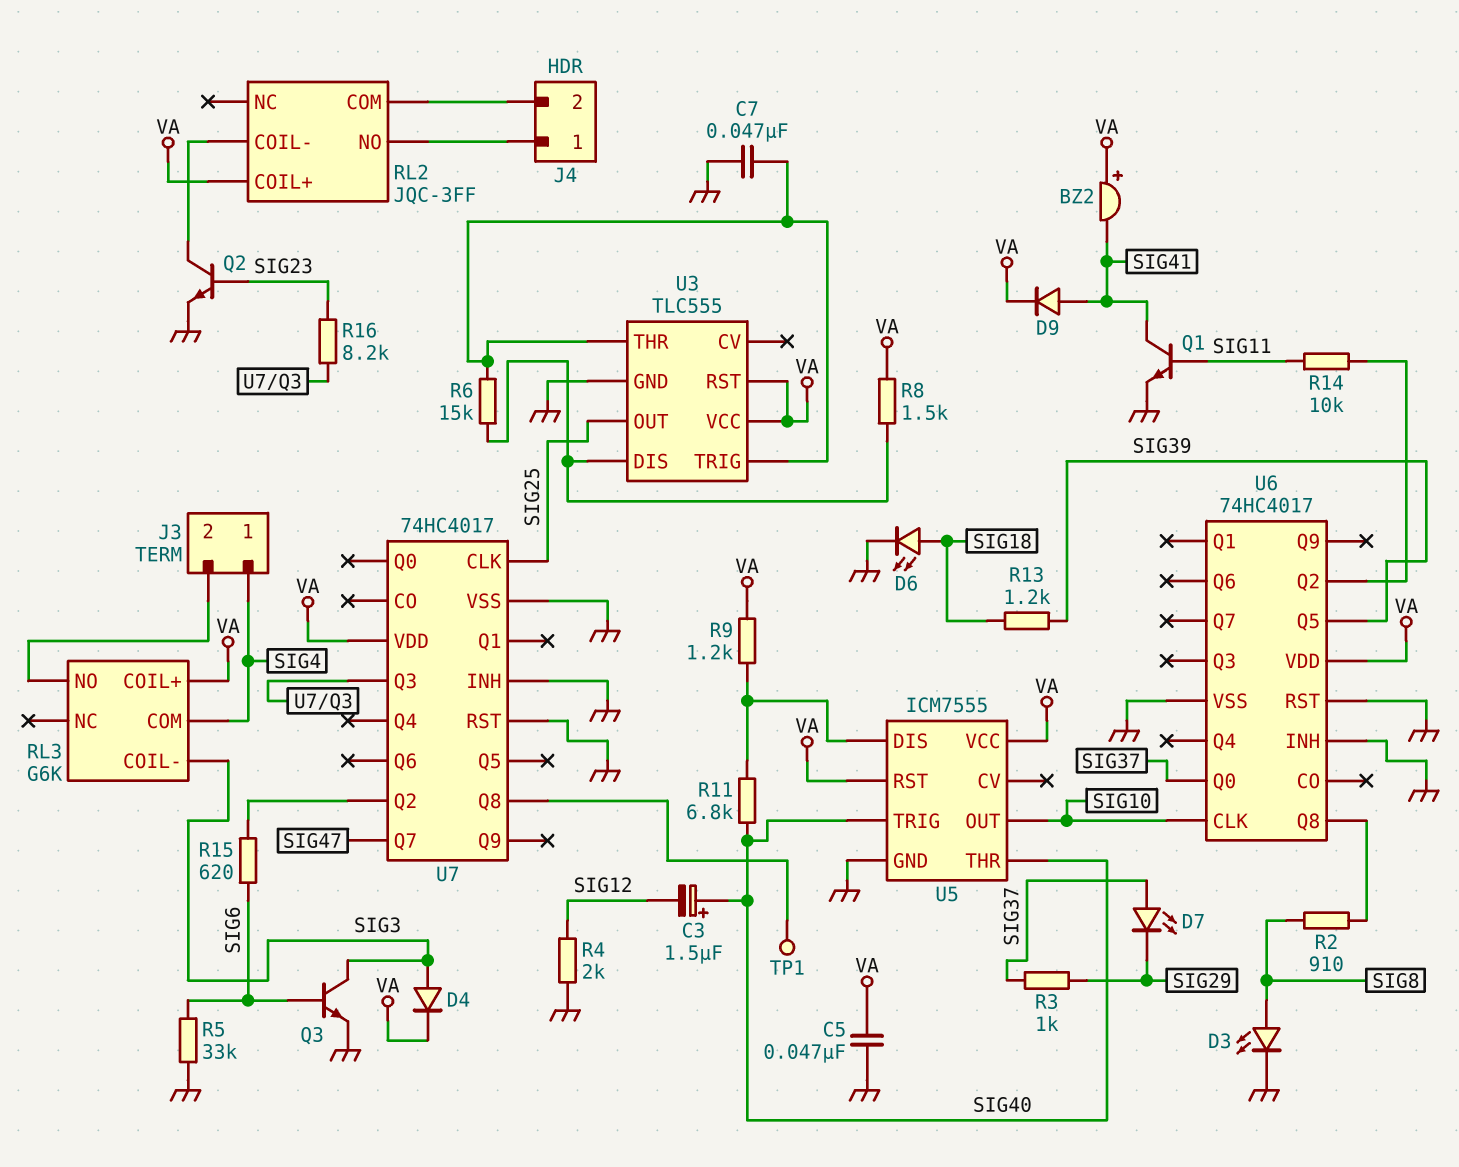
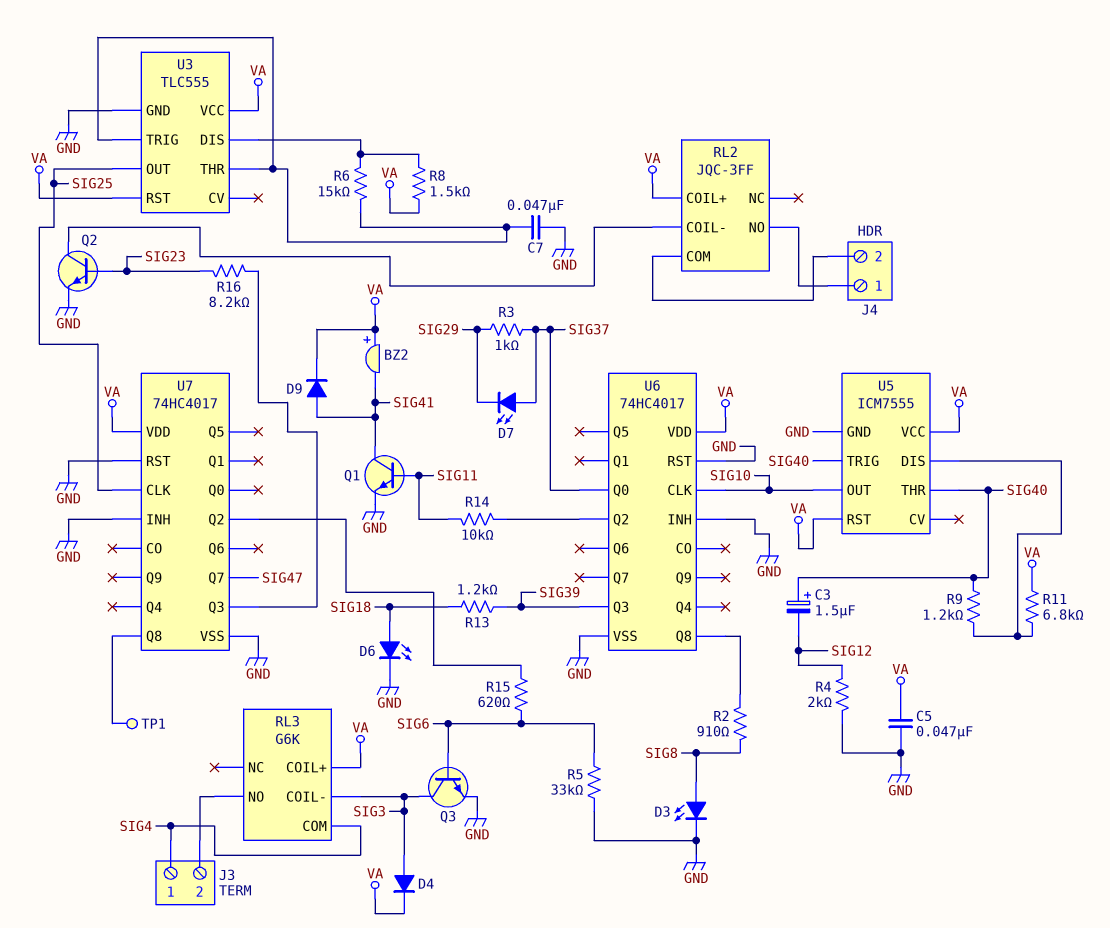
R9: 1.2k (U5/DIS, VA) -> 1.2k (SIG40, U5/DIS)
R11: 6.8k (SIG40, U5/DIS) -> 6.8k (U5/DIS, VA)
U6 pin Q3: none -> SIG39
U6 pin Q5: SIG39 -> none

